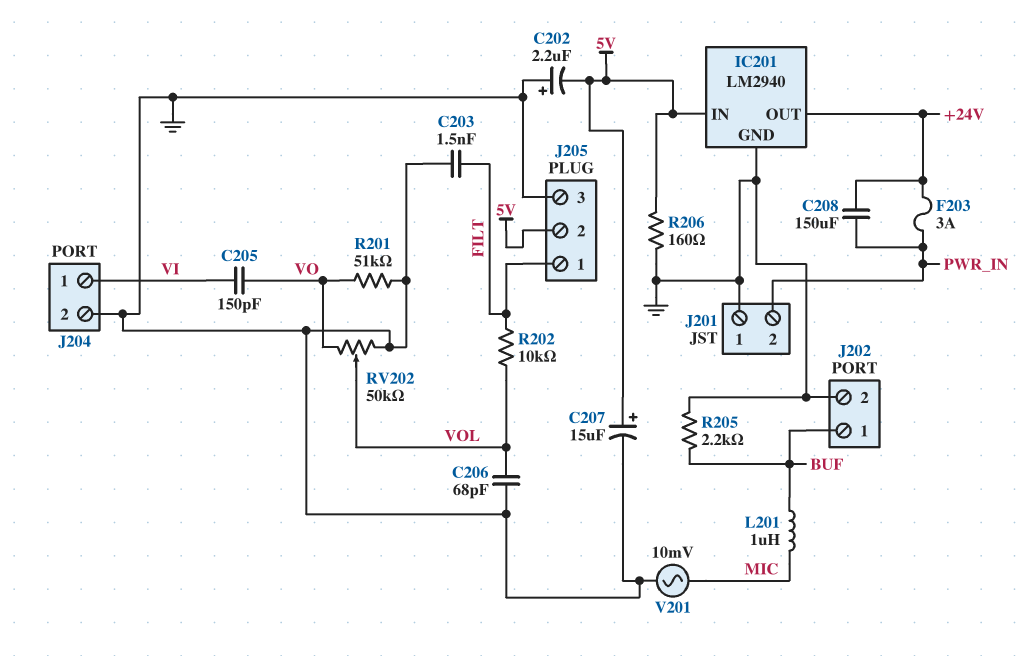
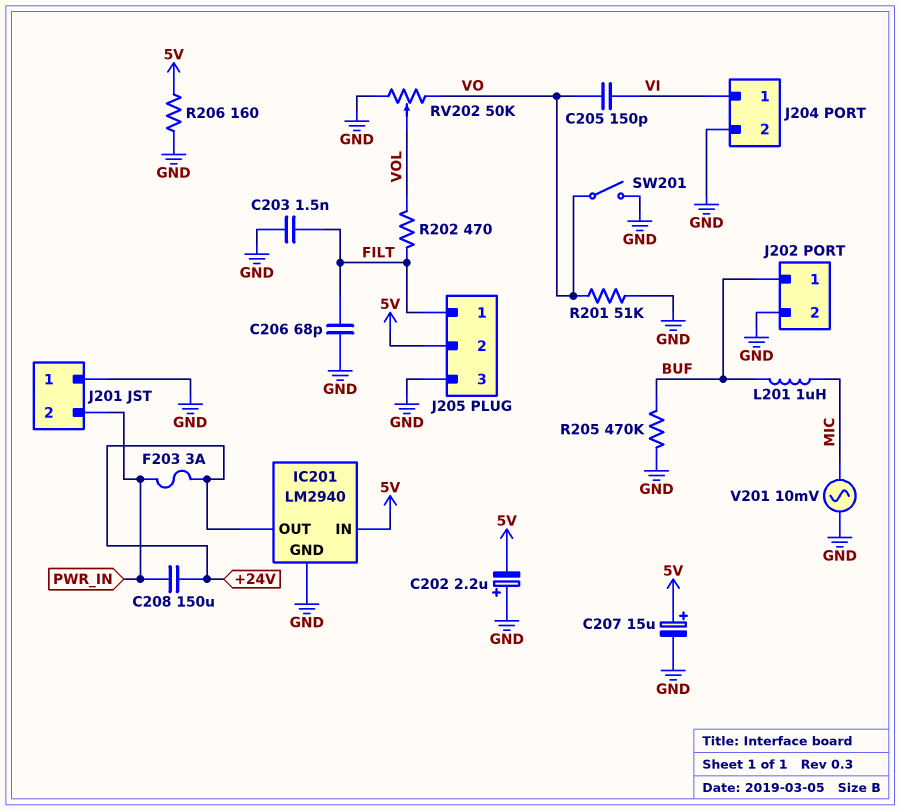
C206: 68pF (GND, VOL) -> 68pF (FILT, GND)
R202: 10k (FILT, VOL) -> 470 (FILT, VOL)
R205: 2.2k (BUF, GND) -> 470k (BUF, GND)
SW201: none -> switch (GND, VO)

